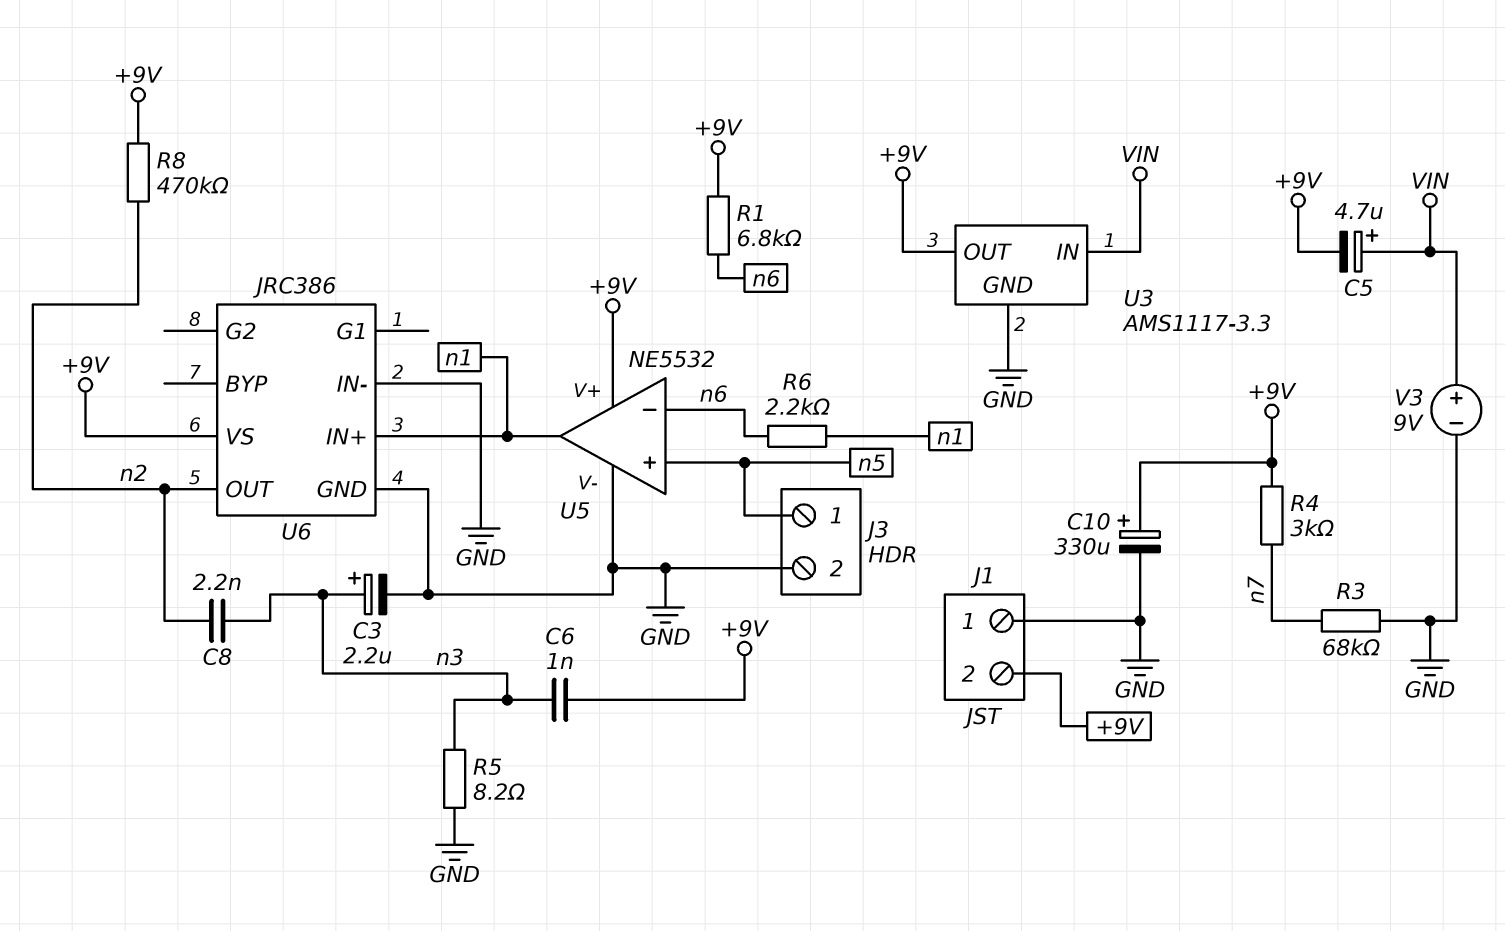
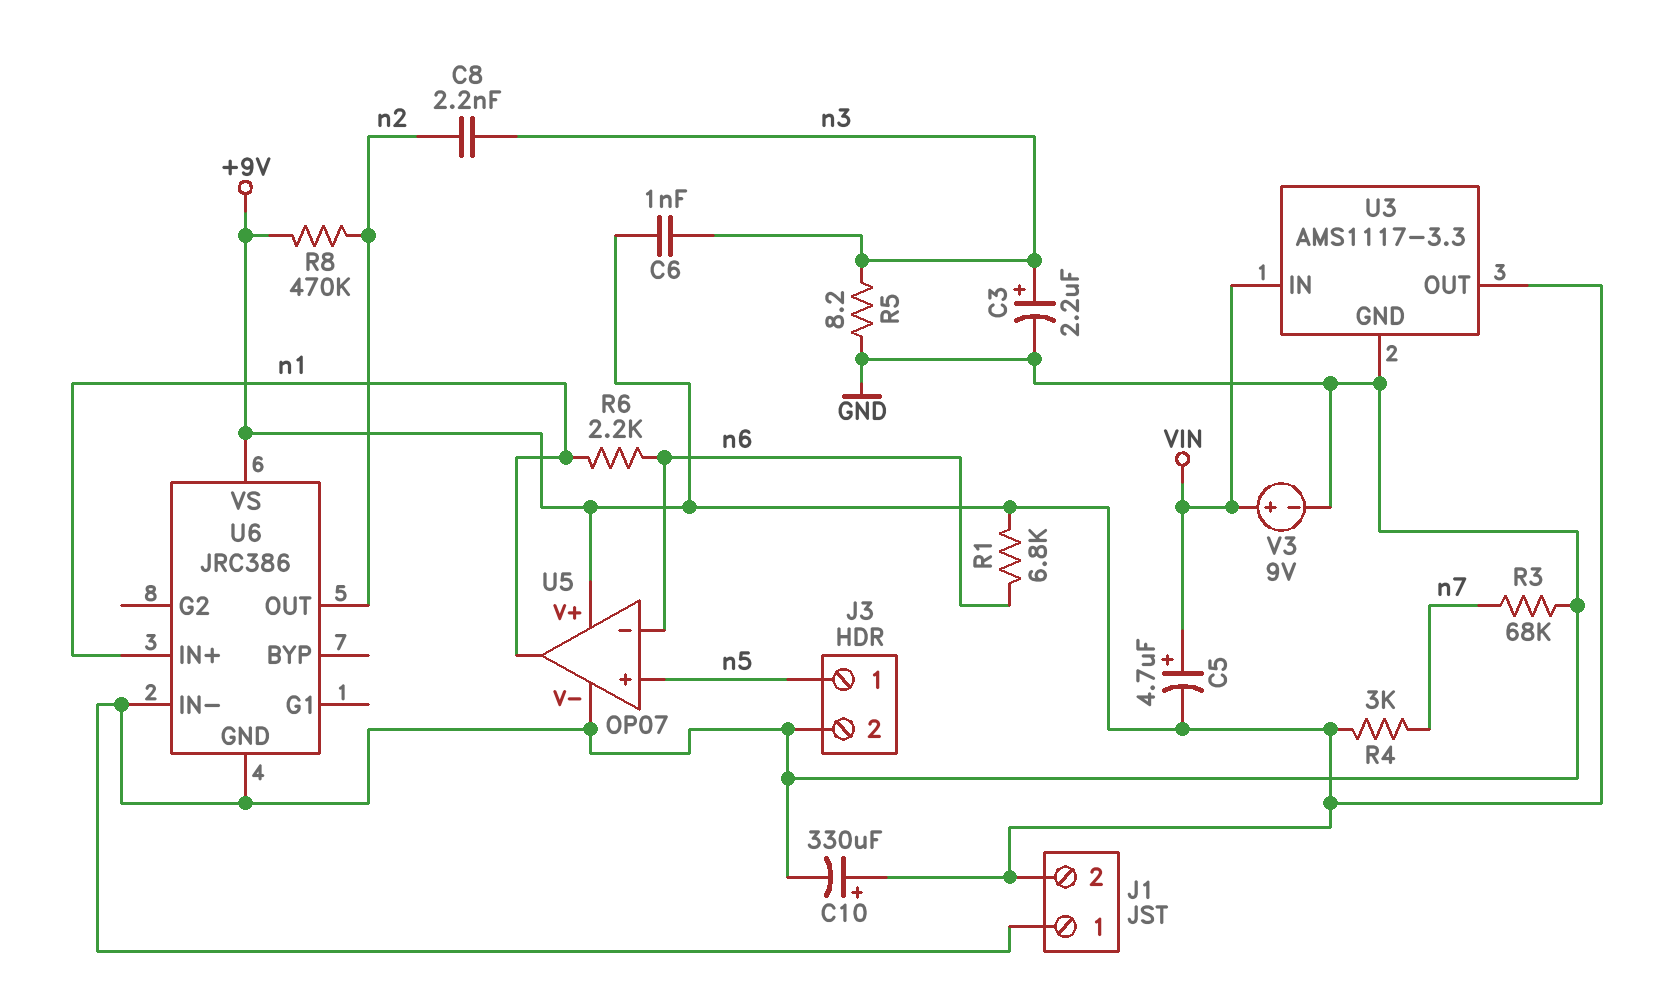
U5: NE5532 -> OP07

